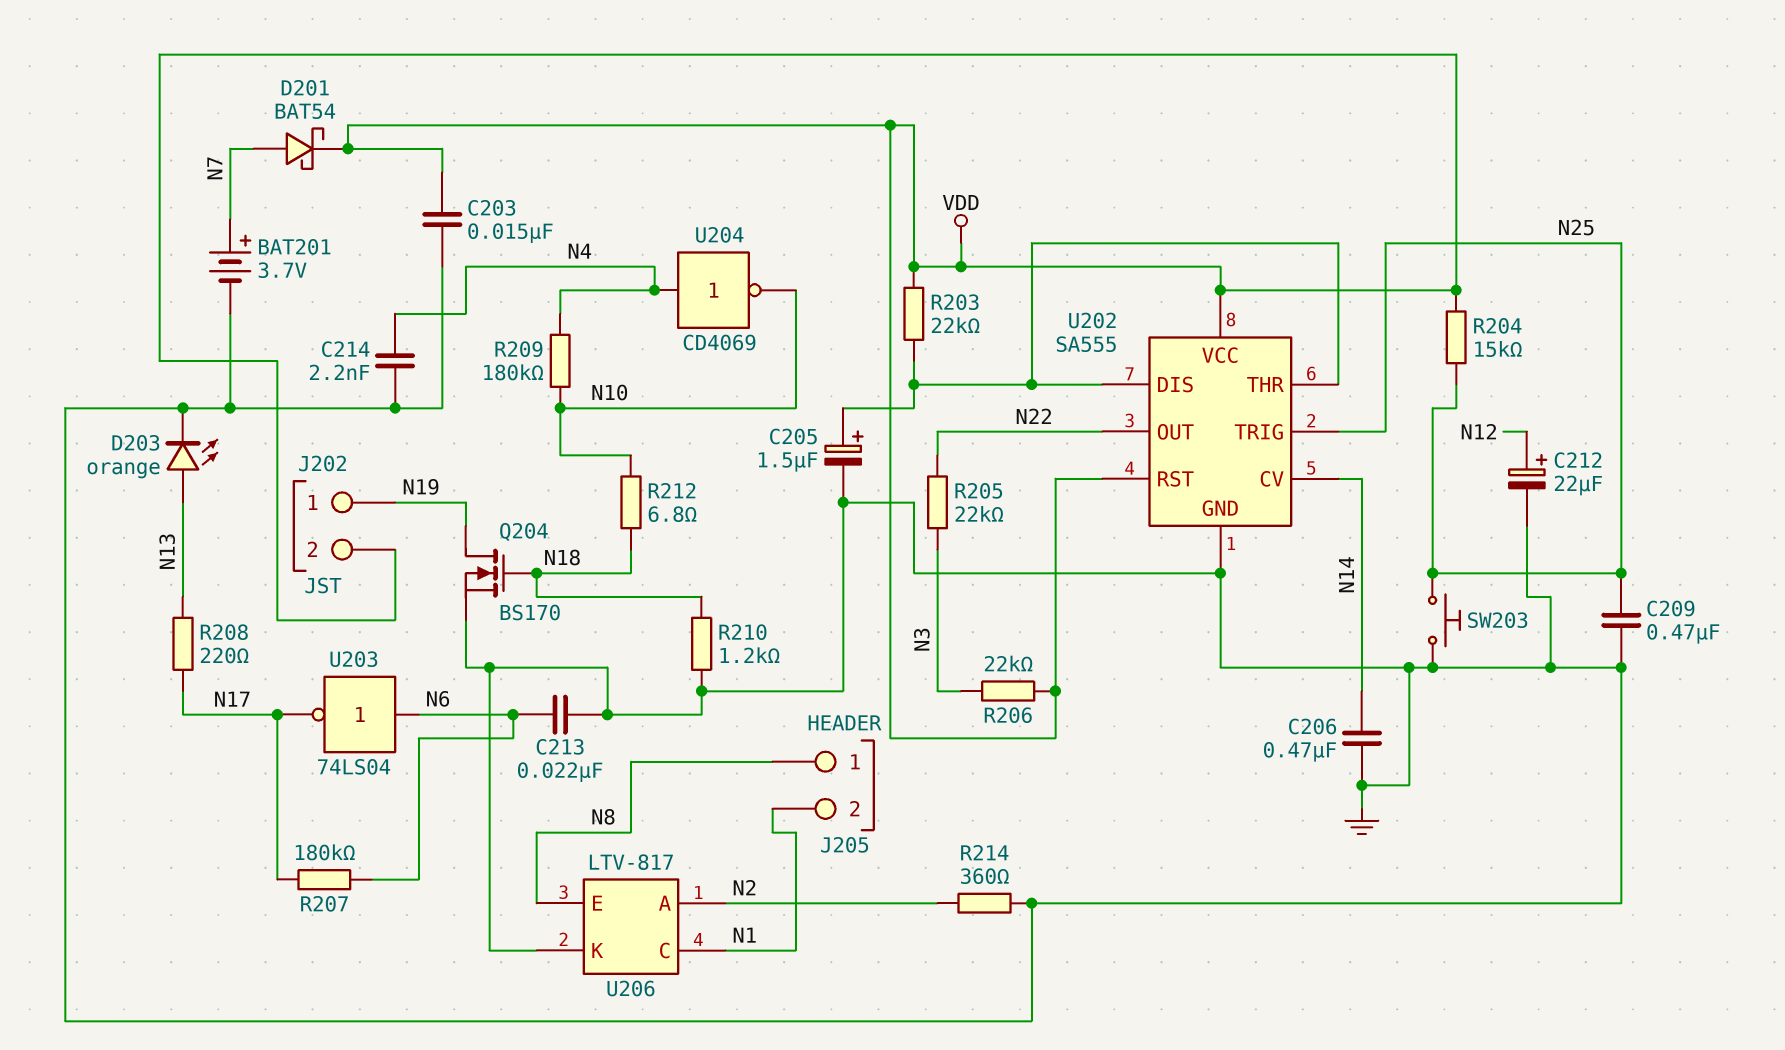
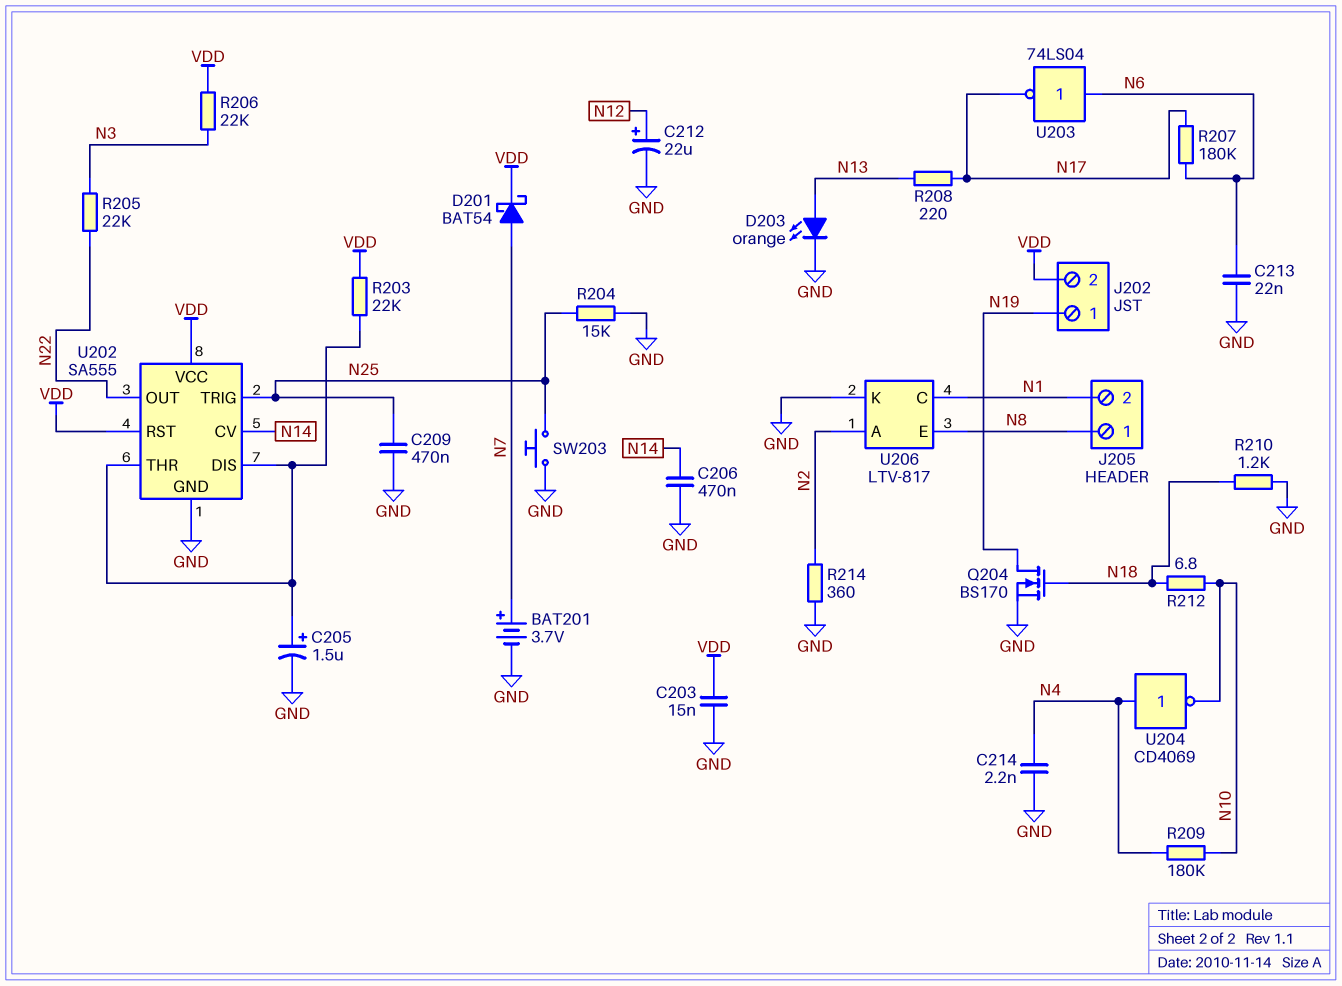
R204: 15k (N25, VDD) -> 15k (GND, N25)

